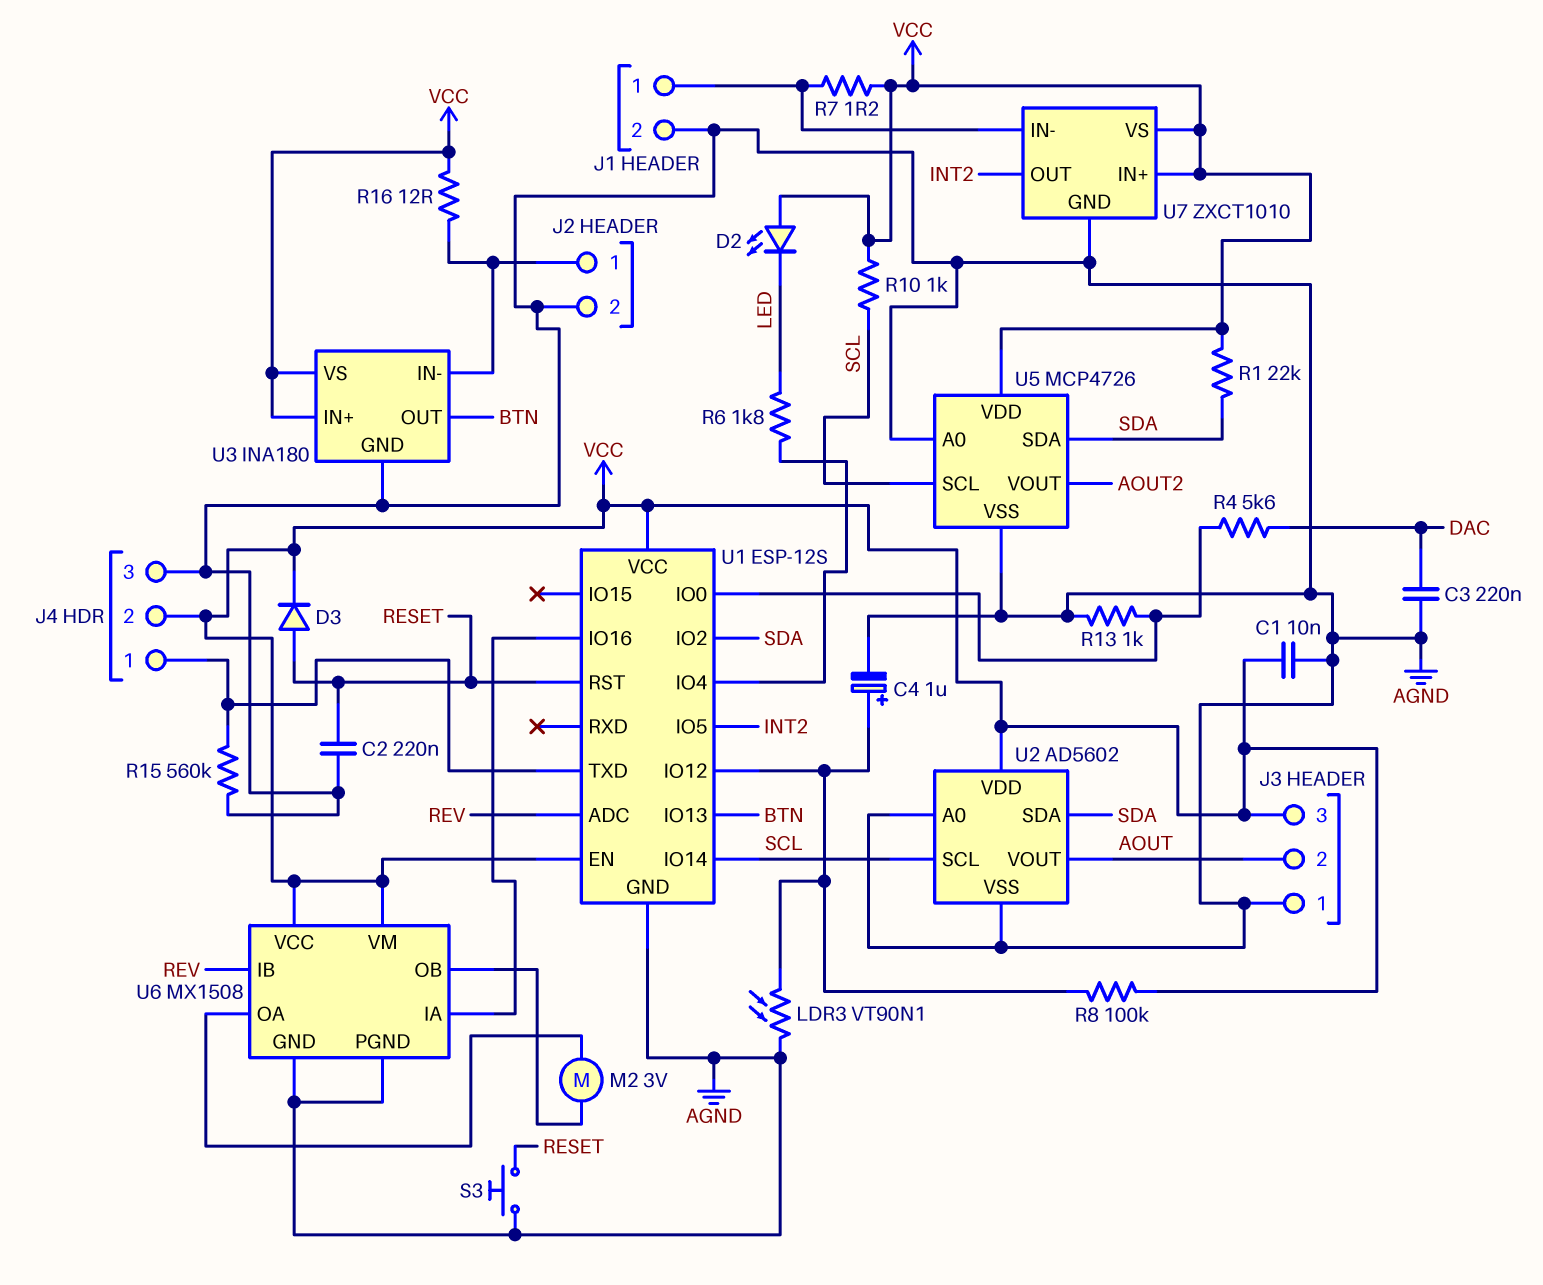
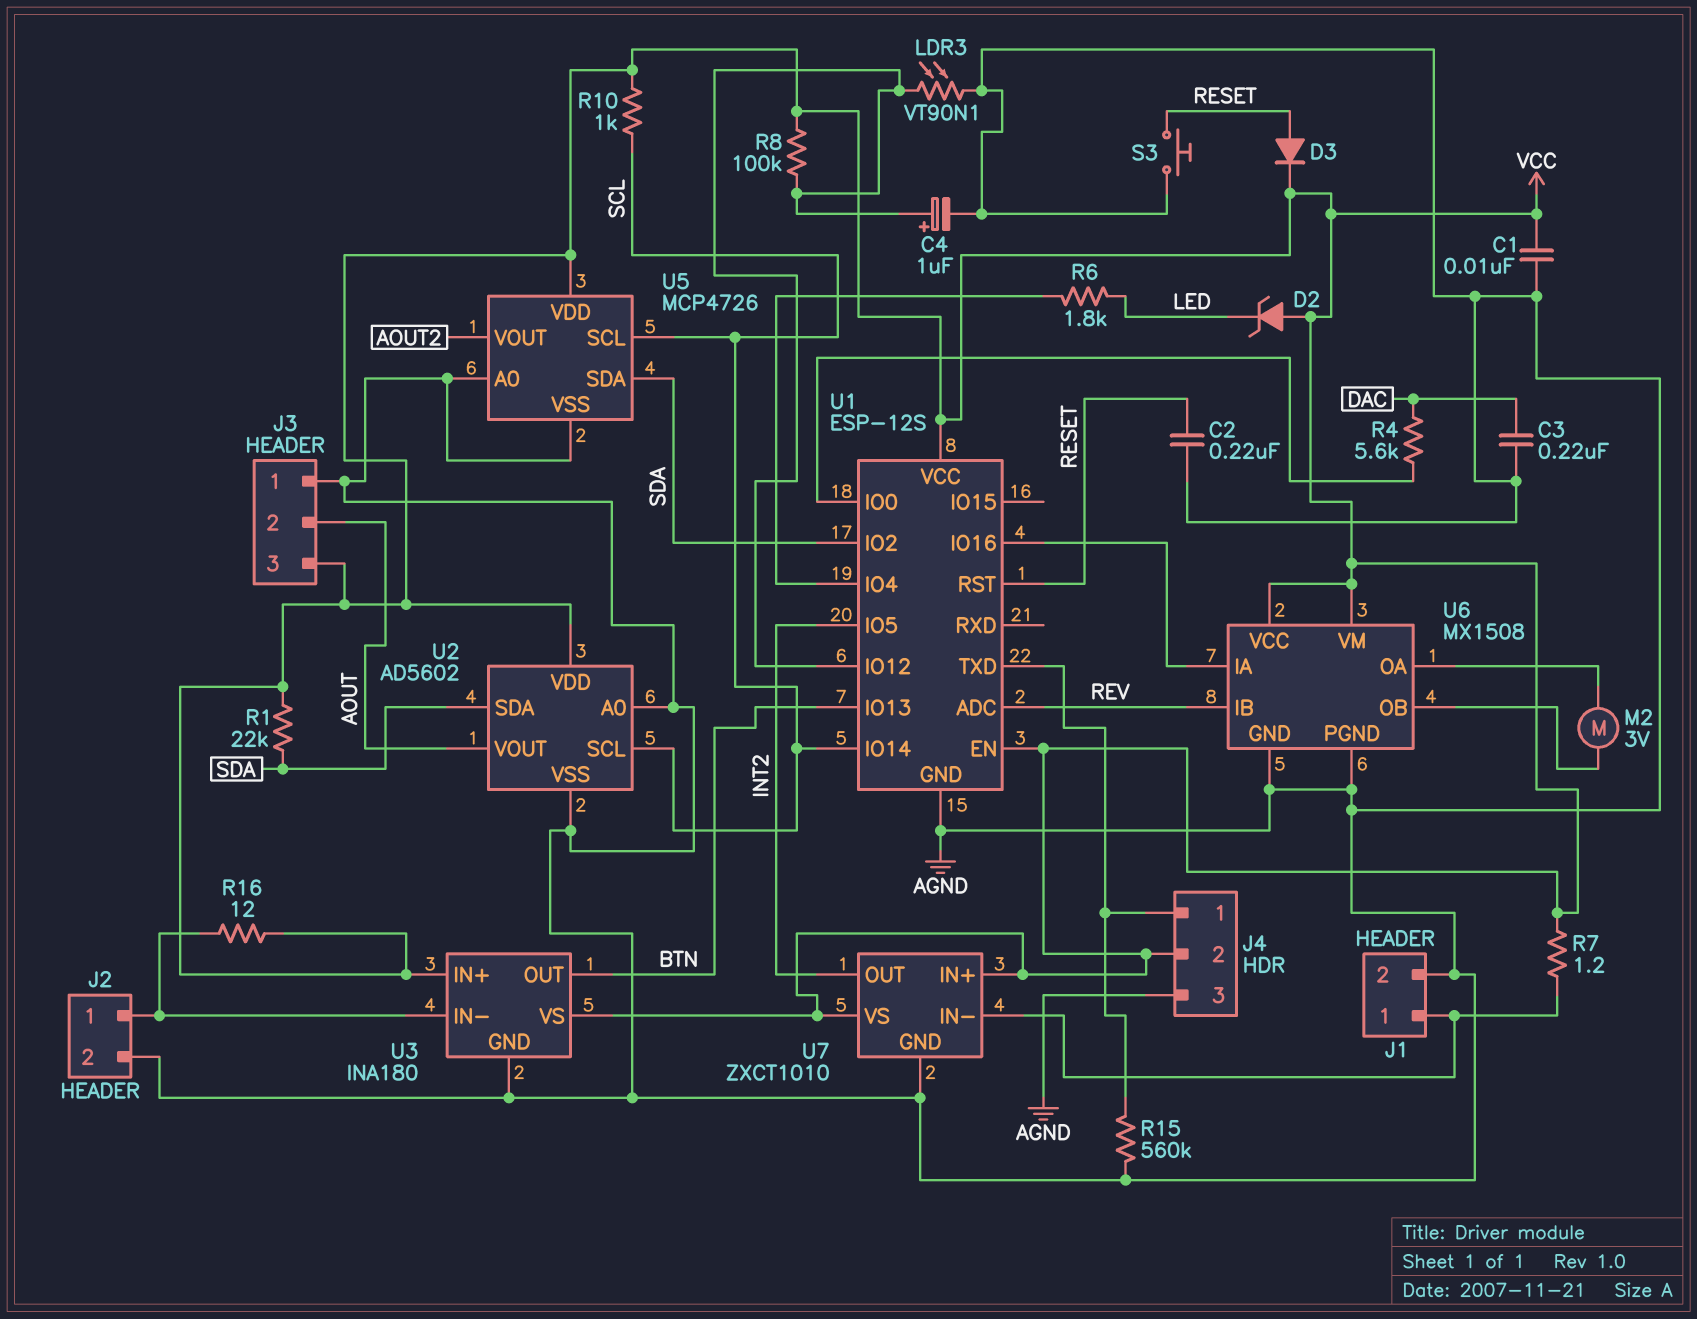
D2: LED (A VCC, K LED) -> zener (A VCC, K LED)
R13: 1k (AGND, U1/IO0) -> none

